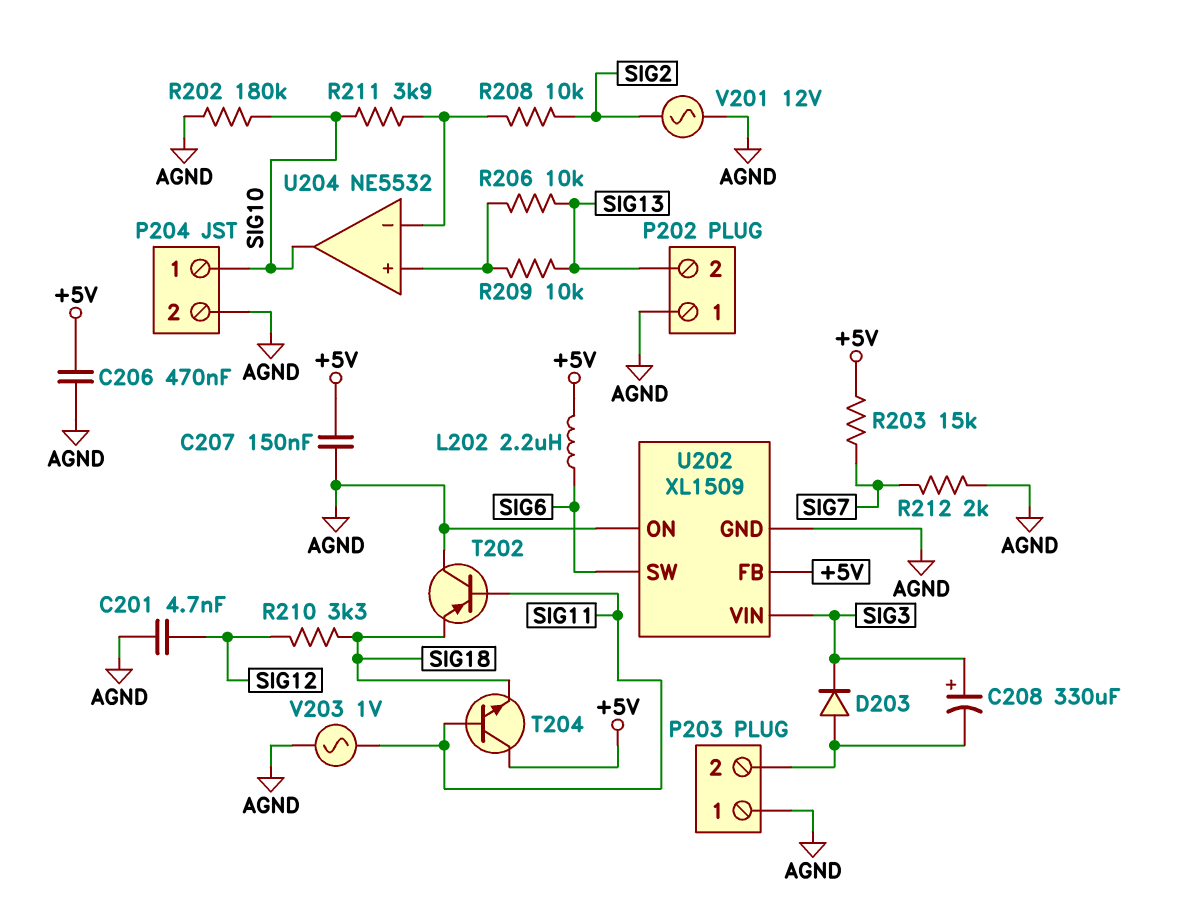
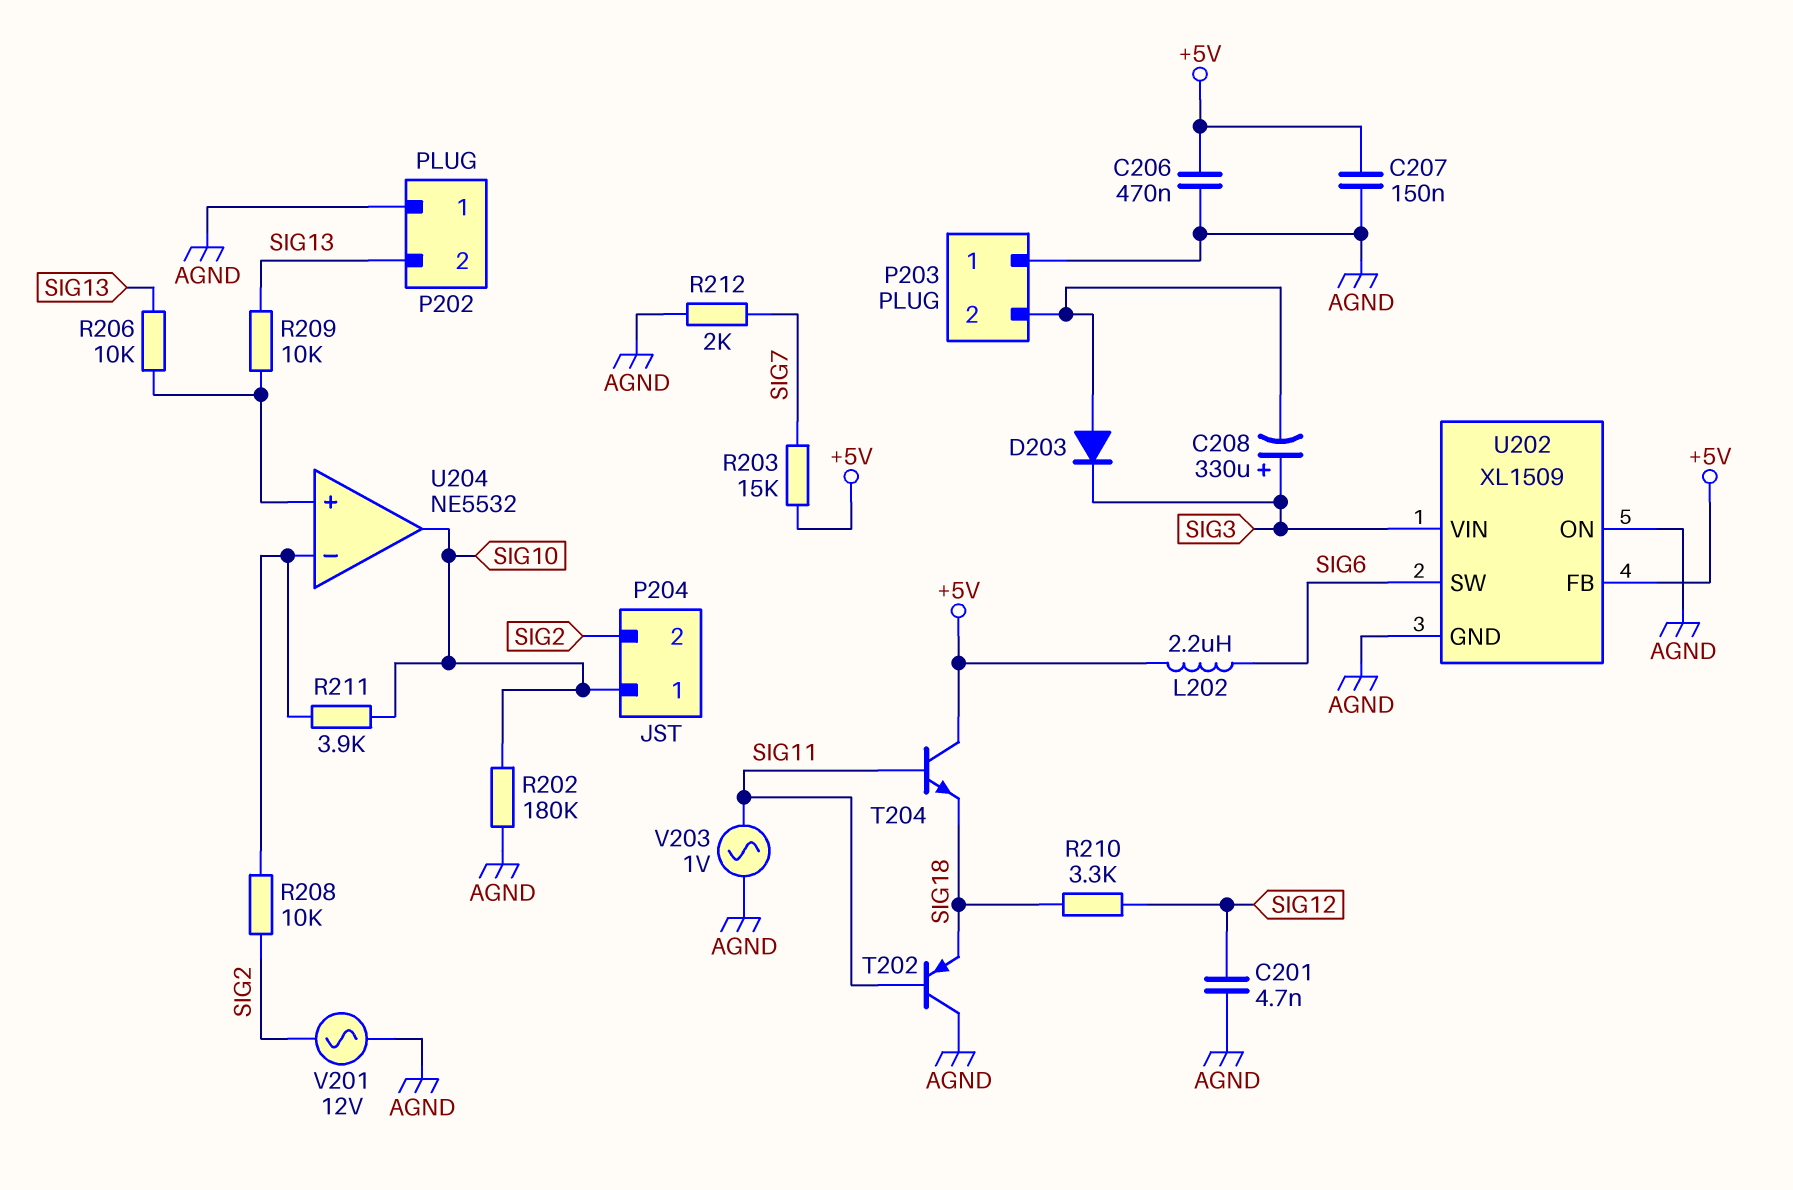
P204 pin 2: AGND -> SIG2

